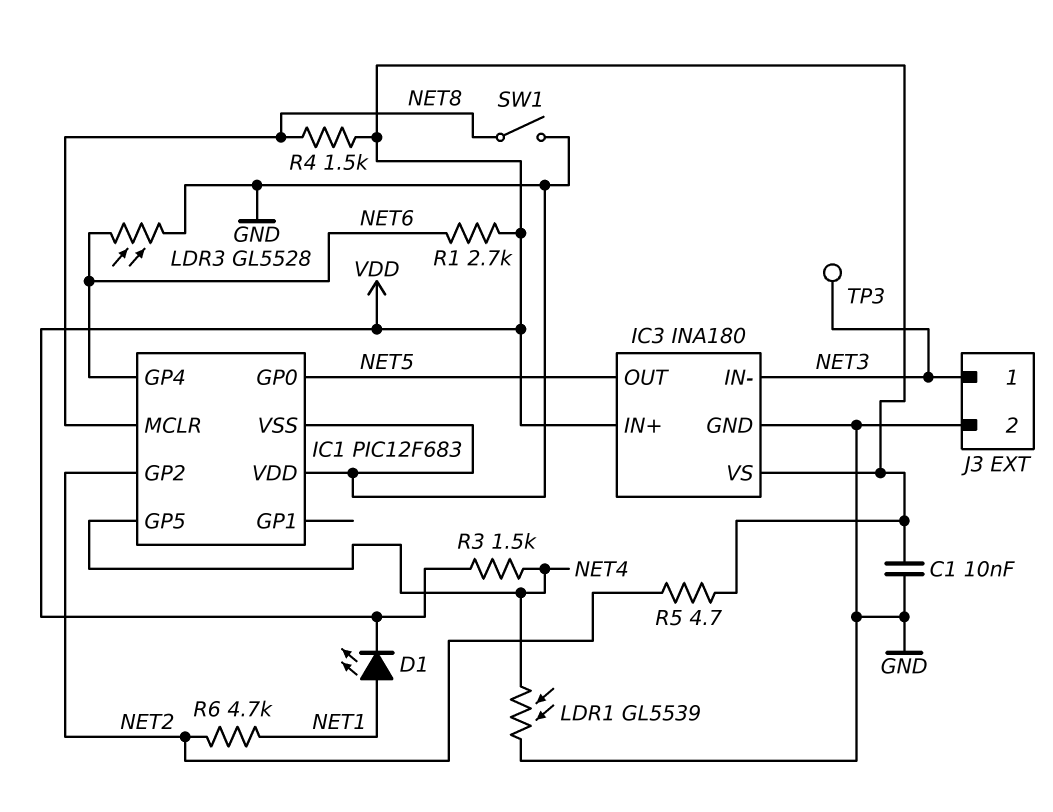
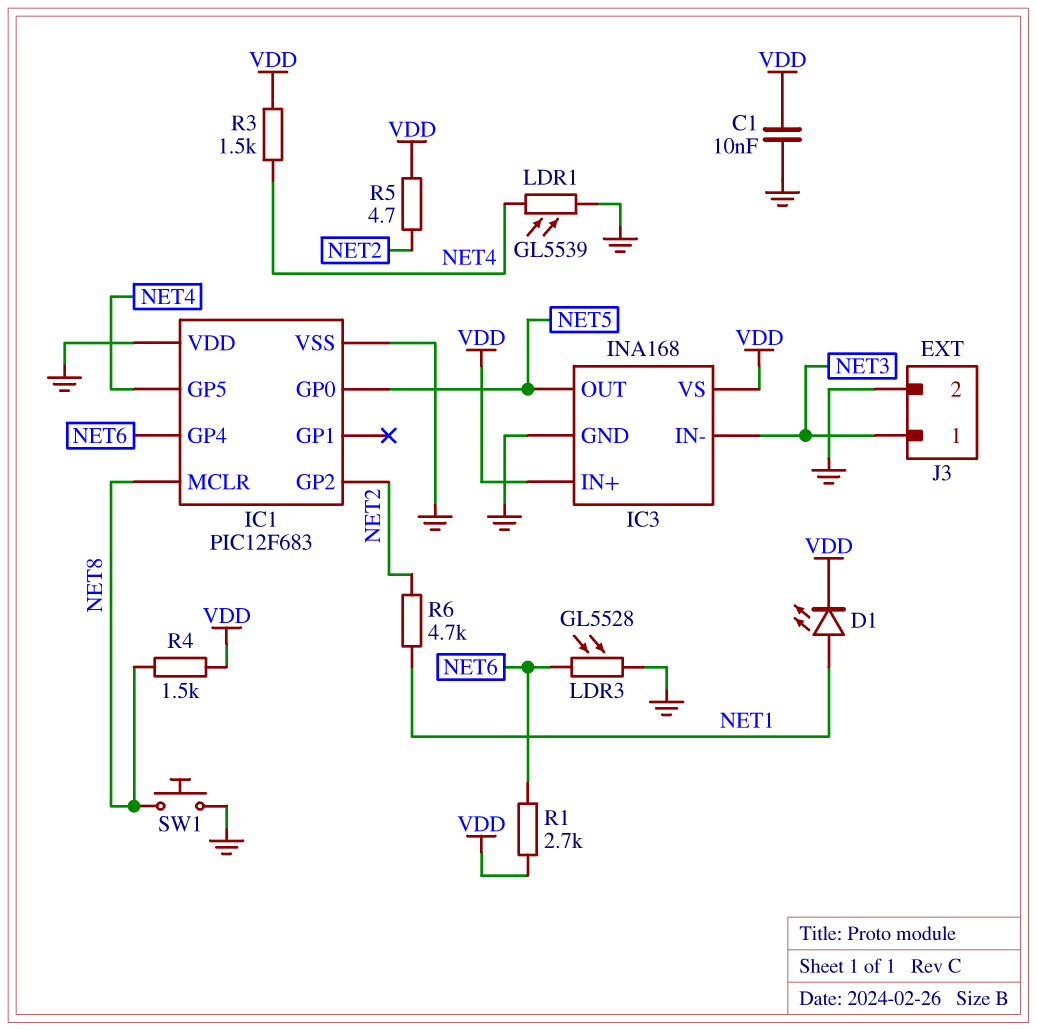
IC3: INA180 -> INA168
SW1: switch (GND, NET8) -> button (GND, NET8)
TP3: test point (NET3) -> none

